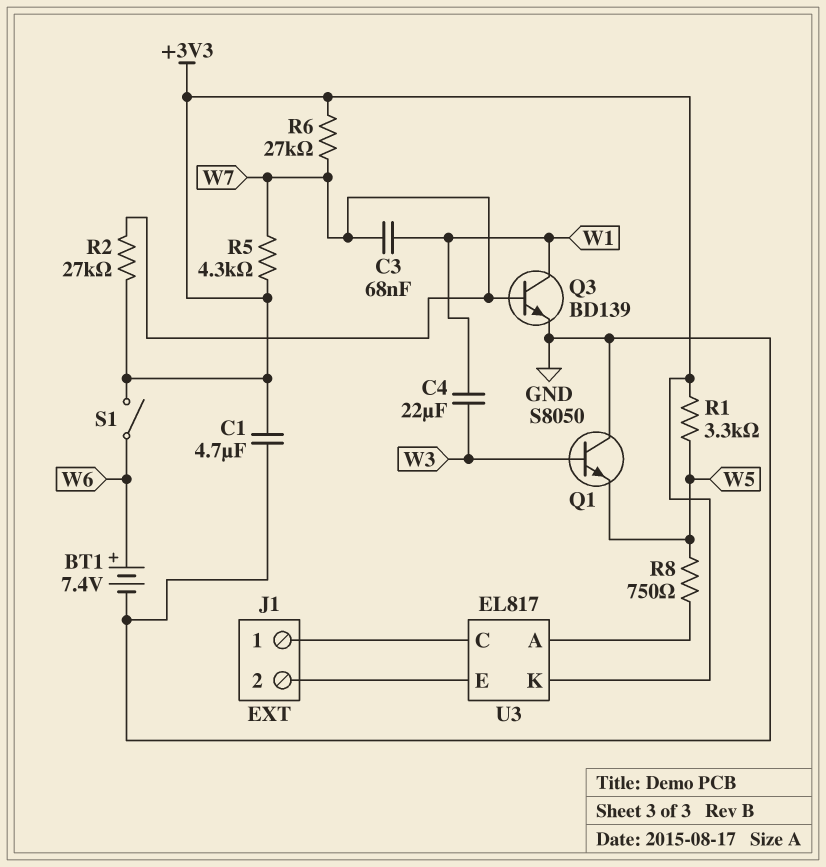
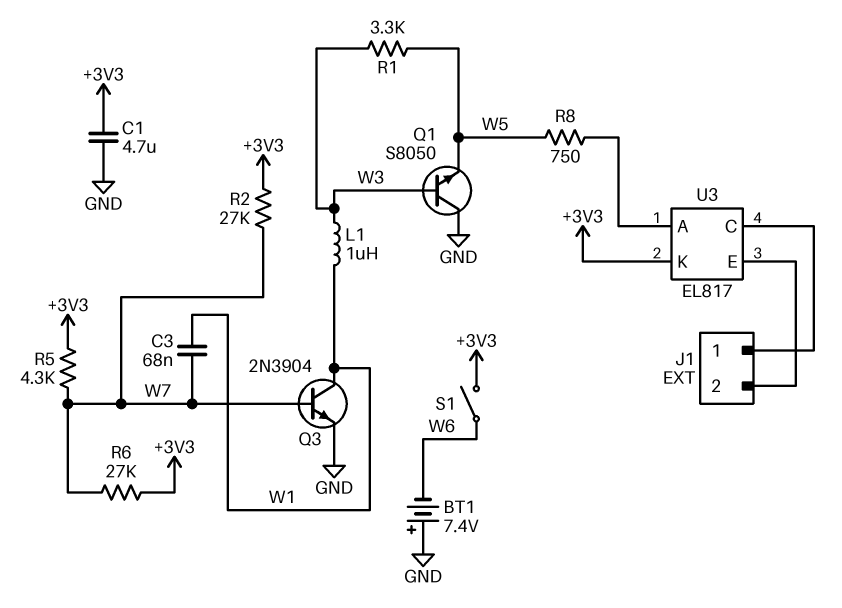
BT1: 7.4V (plus W6, minus GND) -> 7.4V (plus GND, minus W6)
C4: 22uF (W1, W3) -> none
L1: none -> 1uH (W1, W3)
Q3: NPN BD139 (B W7, C W1, E GND) -> NPN 2N3904 (B W7, C W1, E GND)
R1: 3.3k (+3V3, W5) -> 3.3k (W3, W5)

